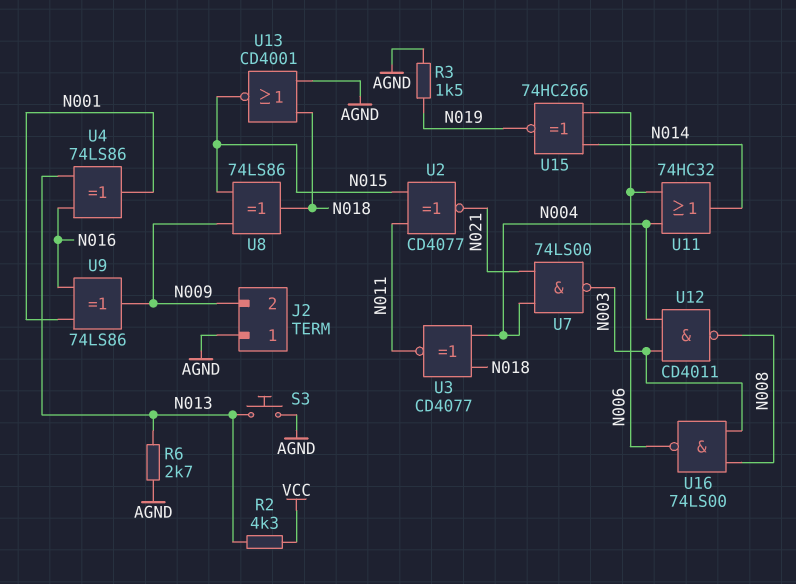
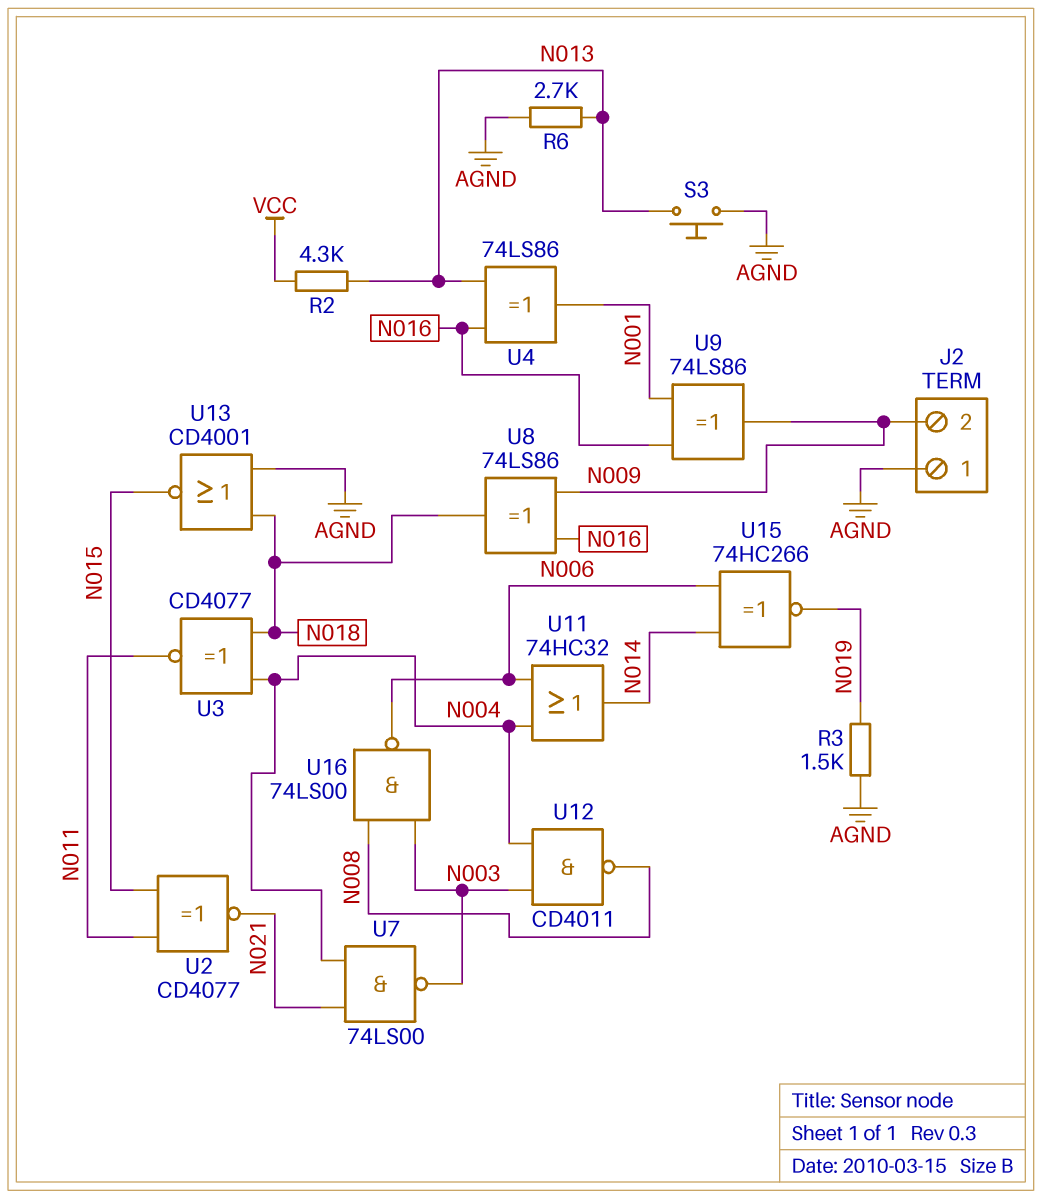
U8: XOR 74LS86 (in N009, in N015, out N018) -> XOR 74LS86 (in N009, in N016, out N018)

